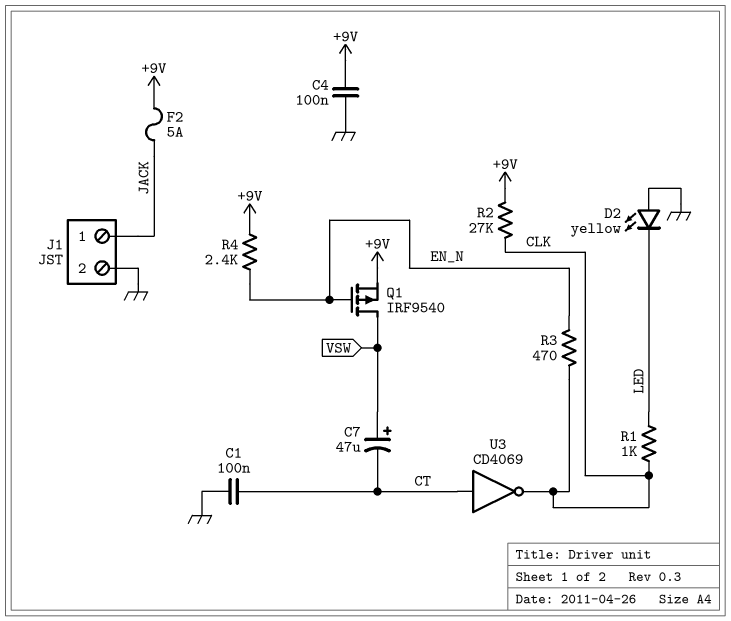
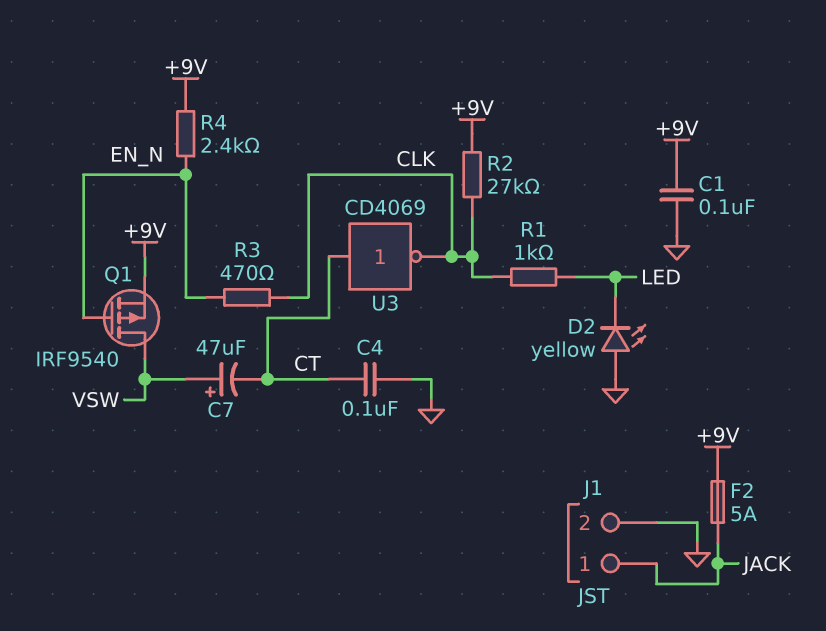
C1: 100nF (CT, GND) -> 100nF (+9V, GND)
C4: 100nF (+9V, GND) -> 100nF (CT, GND)

